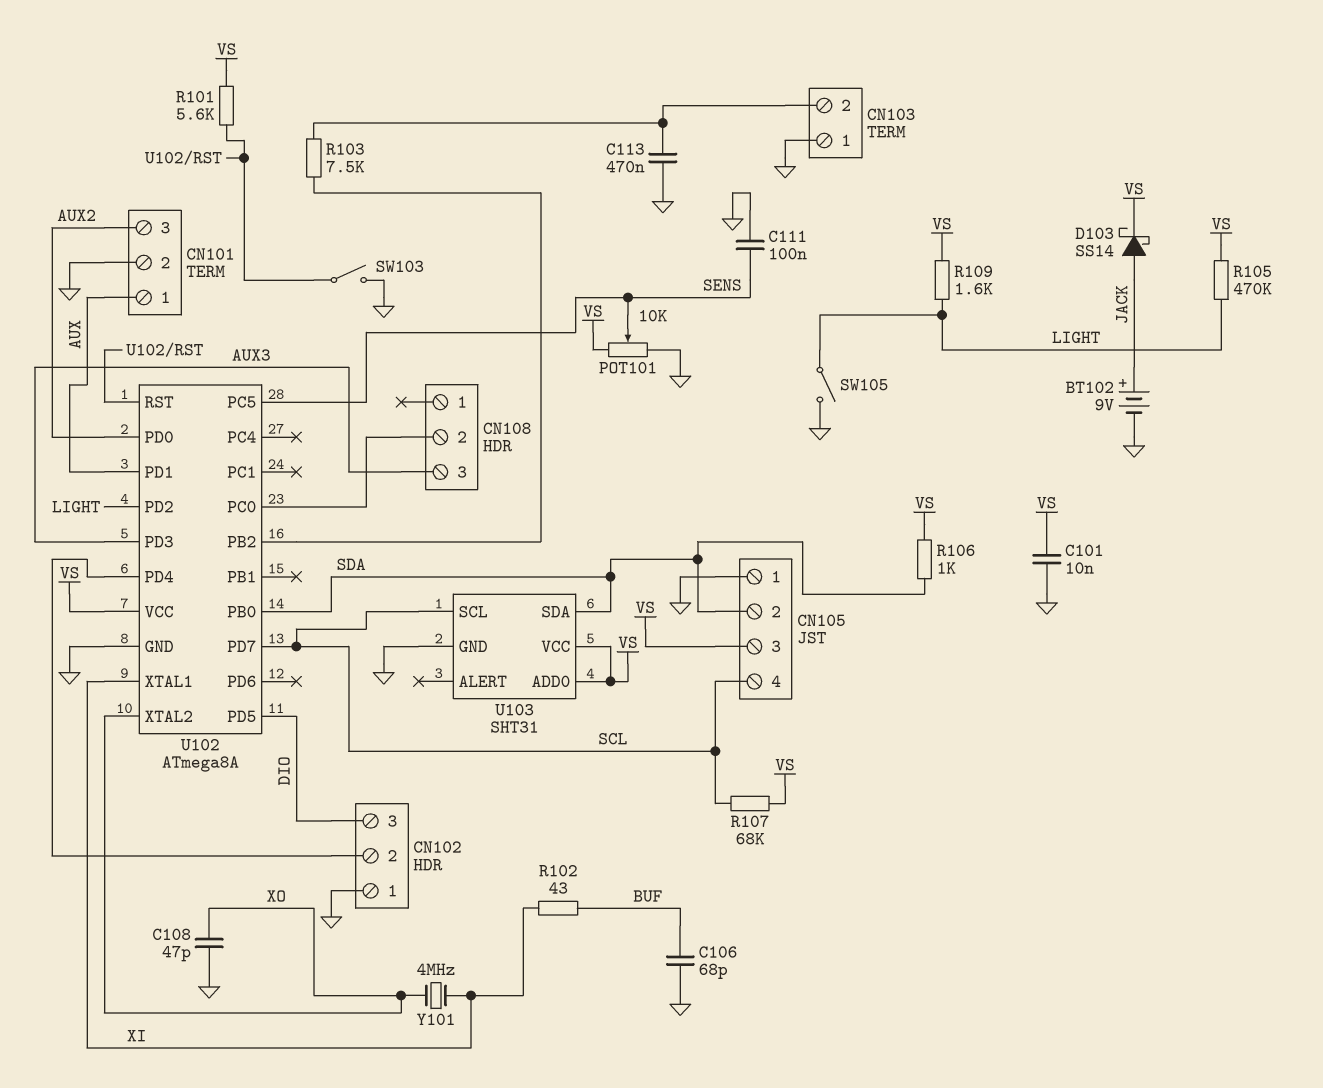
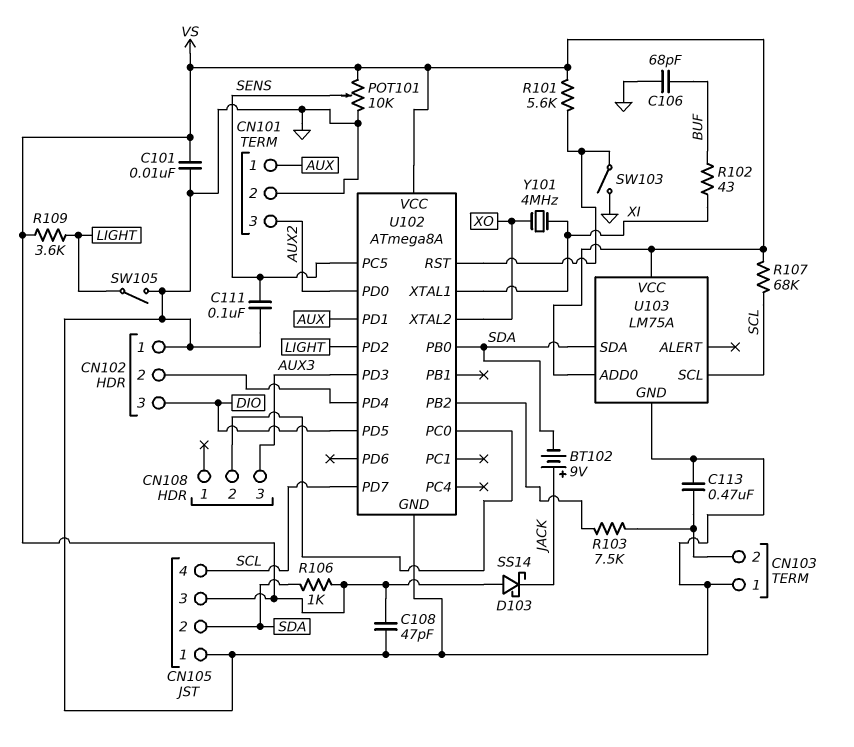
BT102: 9V (plus JACK, minus GND) -> 9V (plus JACK, minus SDA)
C108: 47pF (GND, XO) -> 47pF (GND, VS)
D103: schottky SS14 (A JACK, K VS) -> schottky SS14 (A VS, K JACK)
R105: 470k (LIGHT, VS) -> none
R109: 1.6k (LIGHT, VS) -> 3.6k (LIGHT, VS)
U103: SHT31 -> LM75A

